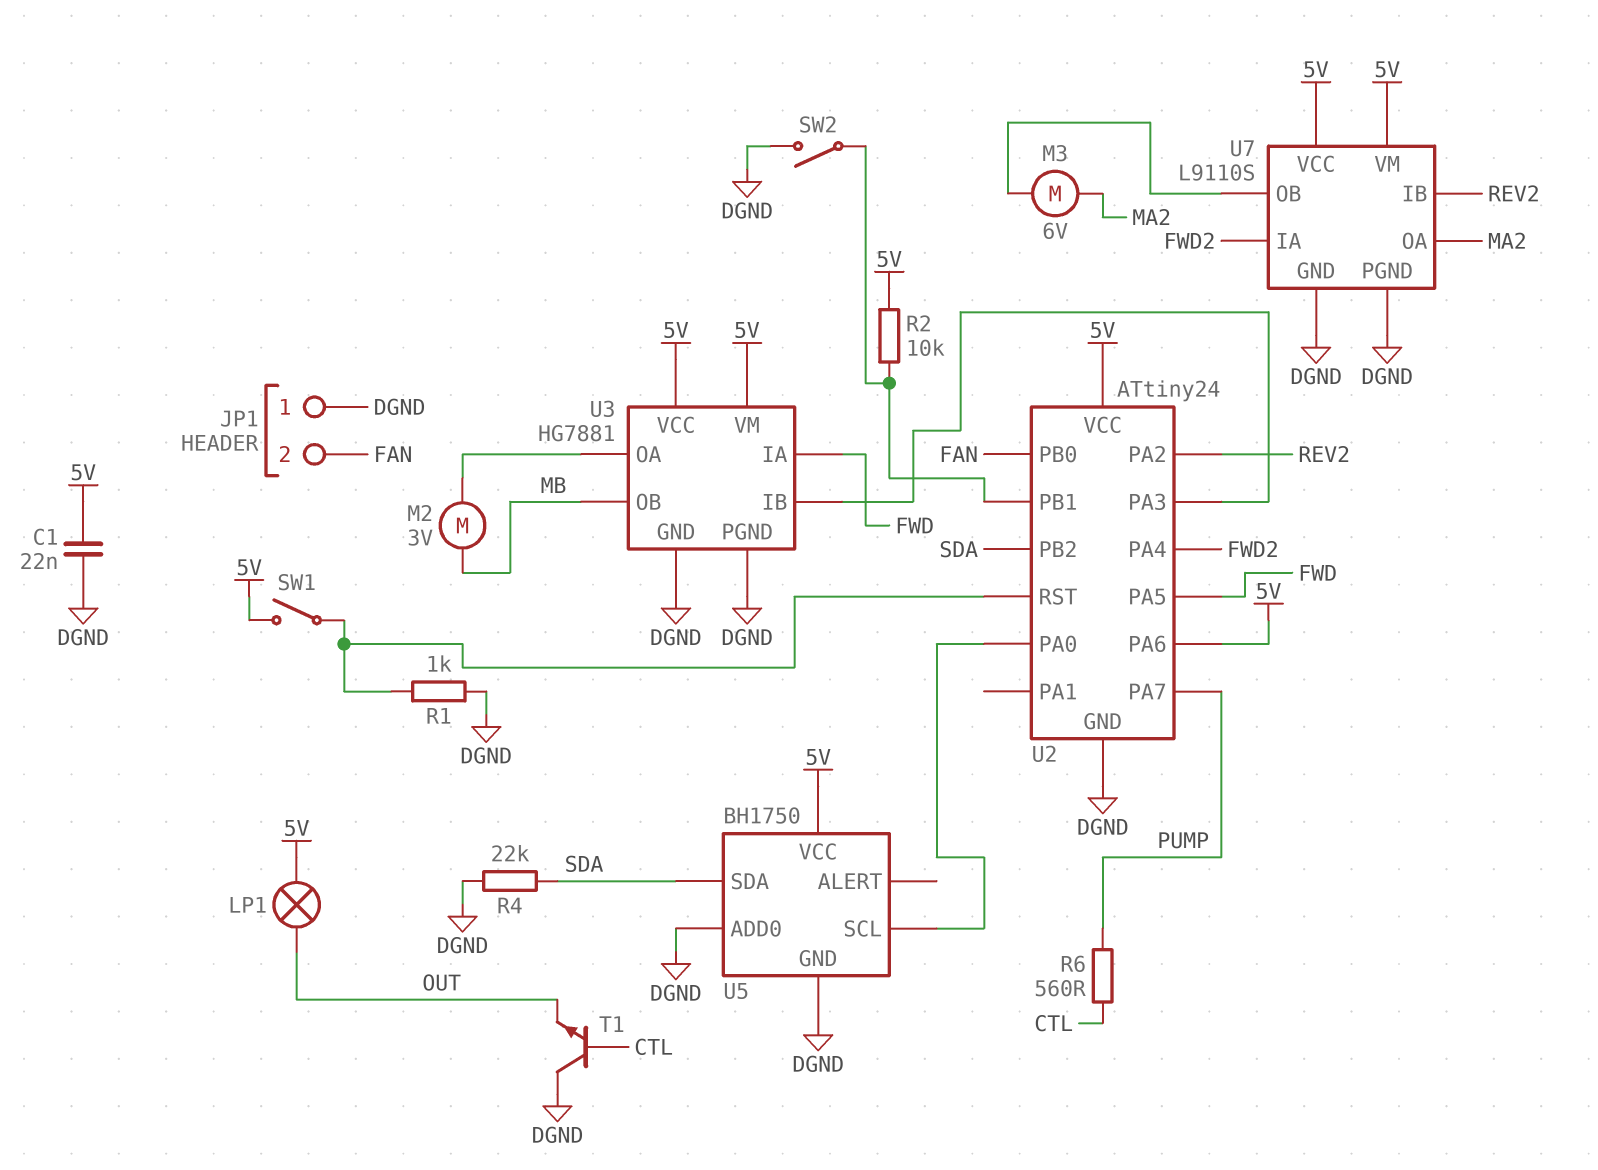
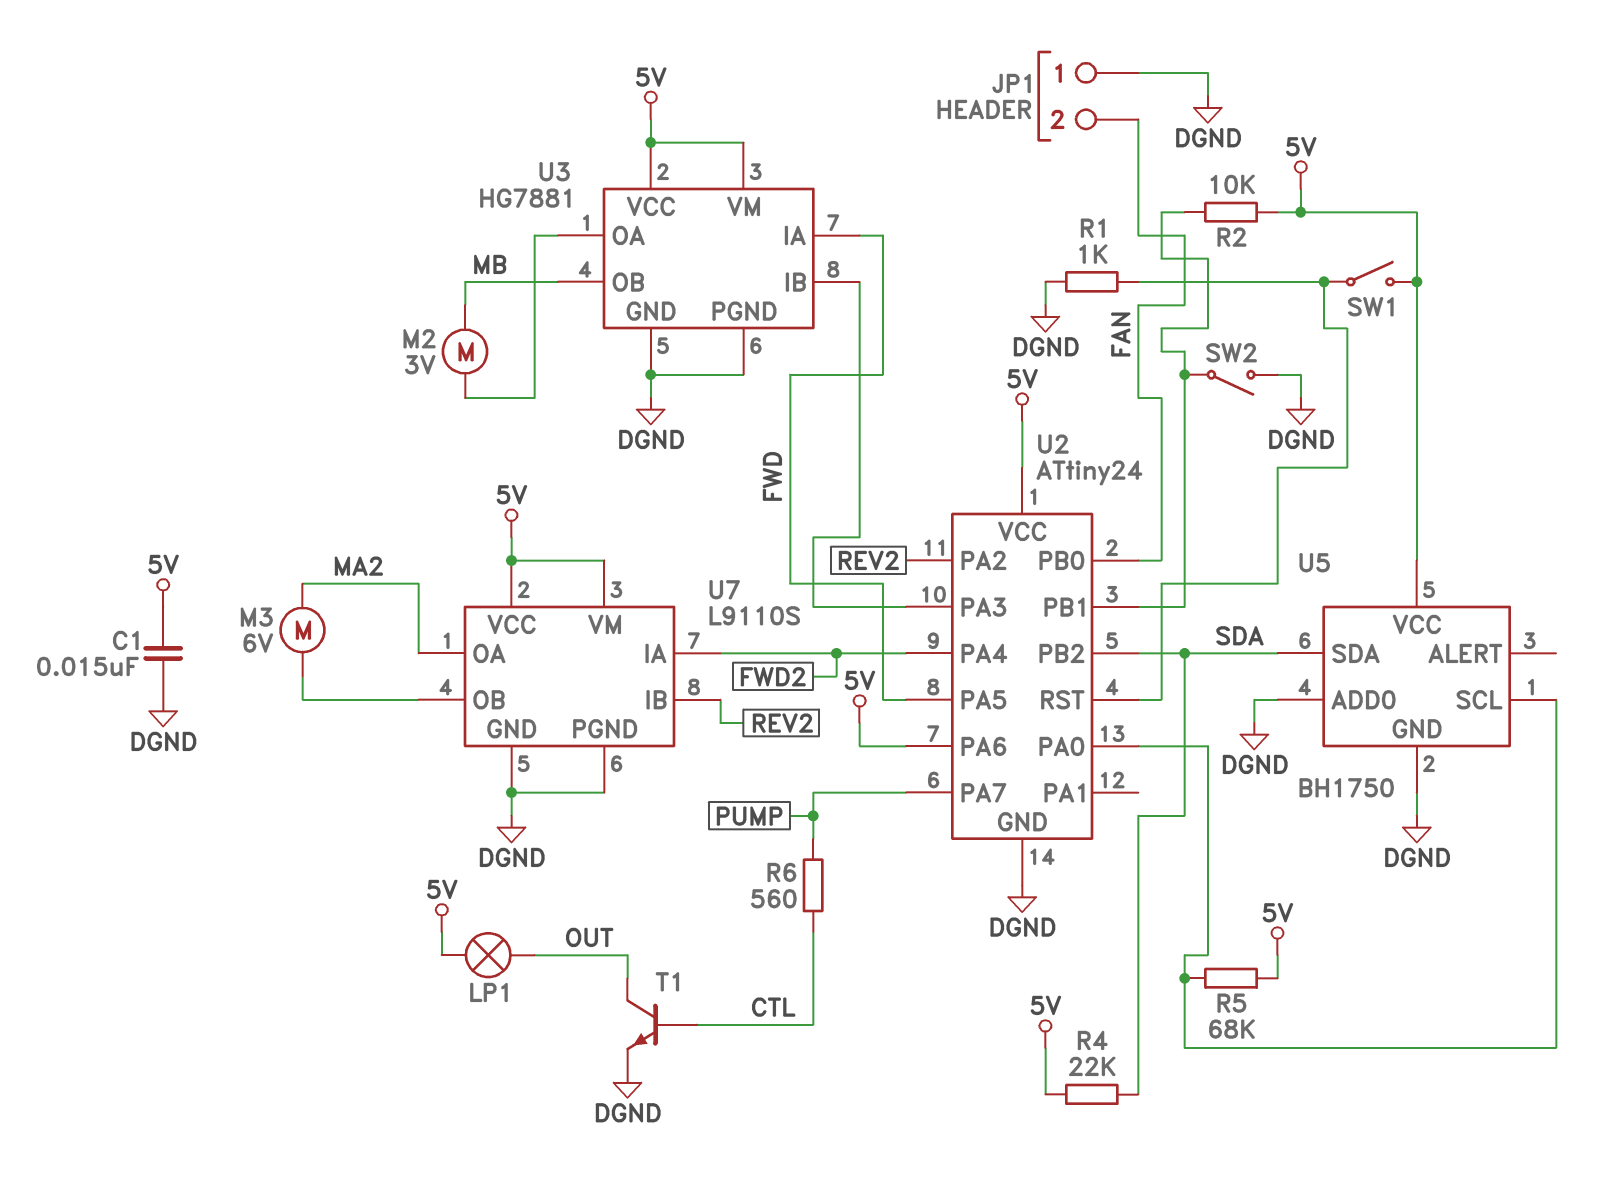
C1: 22nF (5V, DGND) -> 15nF (5V, DGND)
R4: 22k (DGND, SDA) -> 22k (5V, SDA)
R5: none -> 68k (5V, U2/PA0)
T1: NPN (B CTL, C DGND, E OUT) -> NPN (B CTL, C OUT, E DGND)

